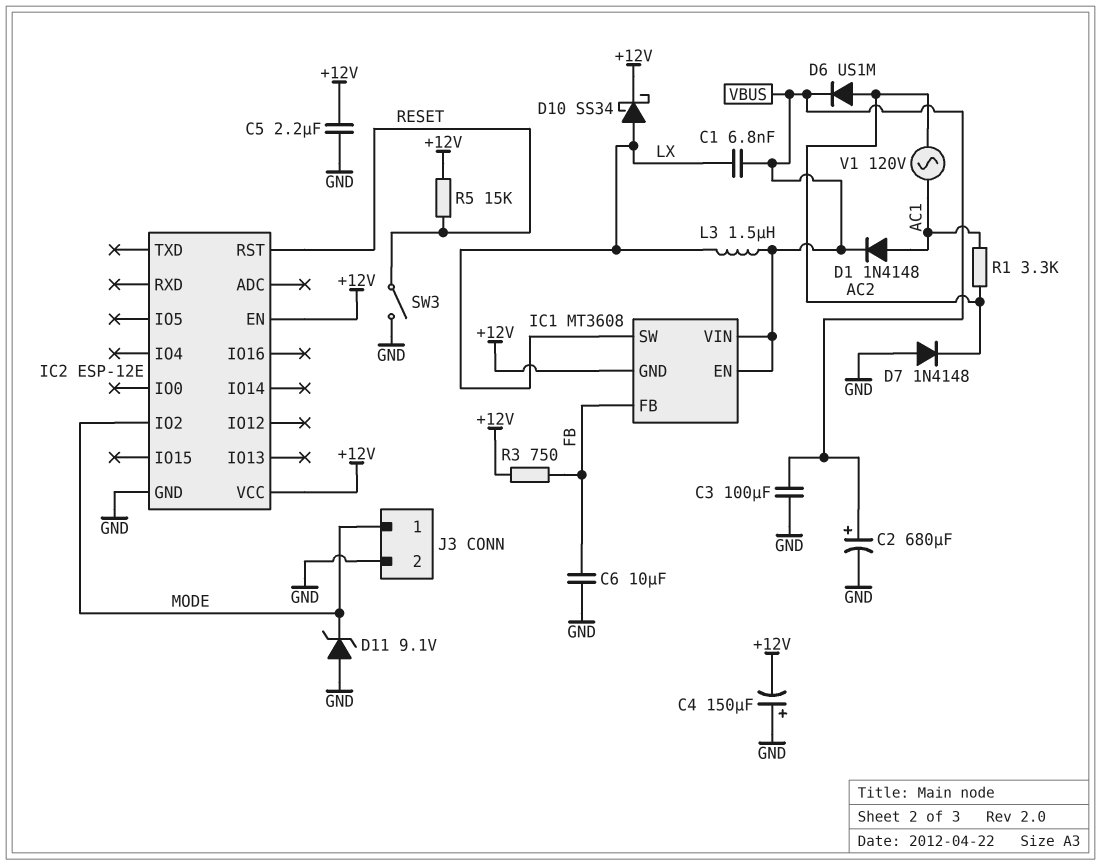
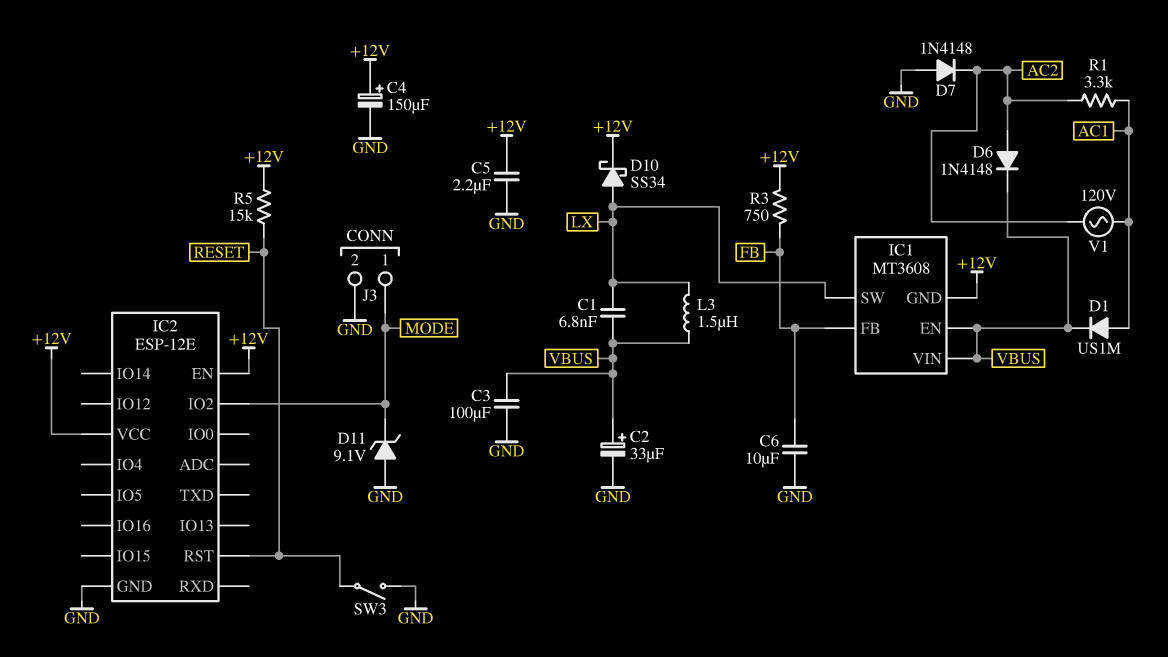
C2: 680uF (plus VBUS, minus GND) -> 33uF (plus VBUS, minus GND)
C4: 150uF (plus GND, minus +12V) -> 150uF (plus +12V, minus GND)
D1: diode 1N4148 (A AC1, K VBUS) -> diode US1M (A AC1, K VBUS)
D6: diode US1M (A AC2, K VBUS) -> diode 1N4148 (A AC2, K VBUS)

